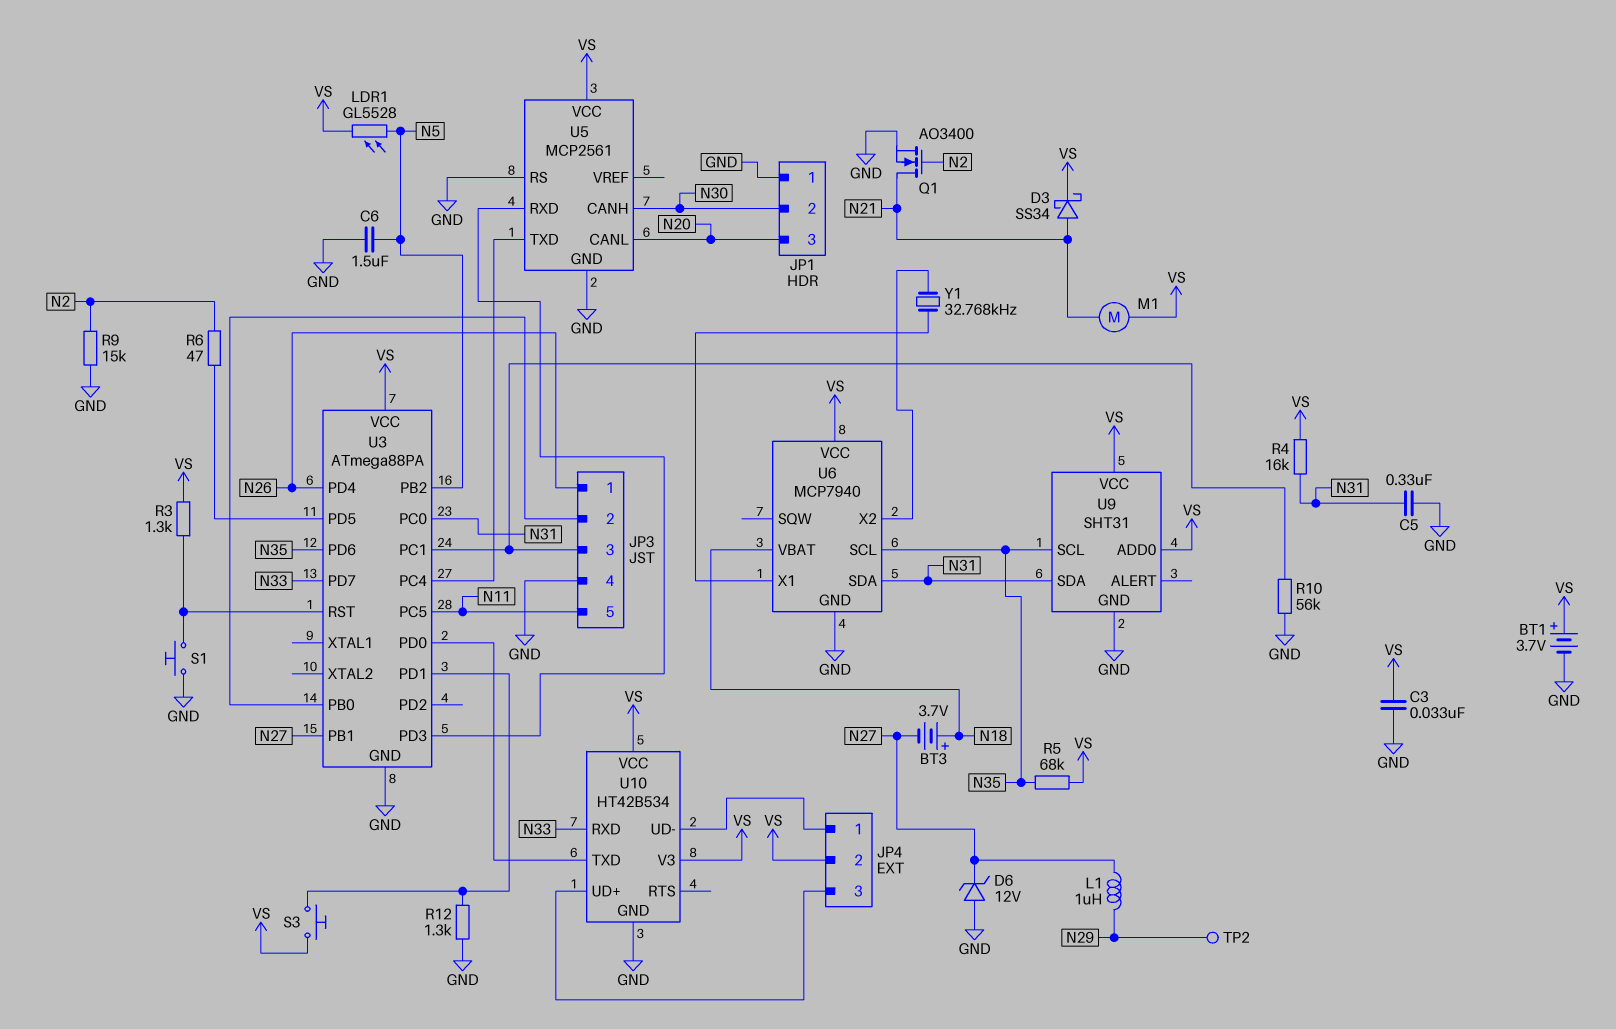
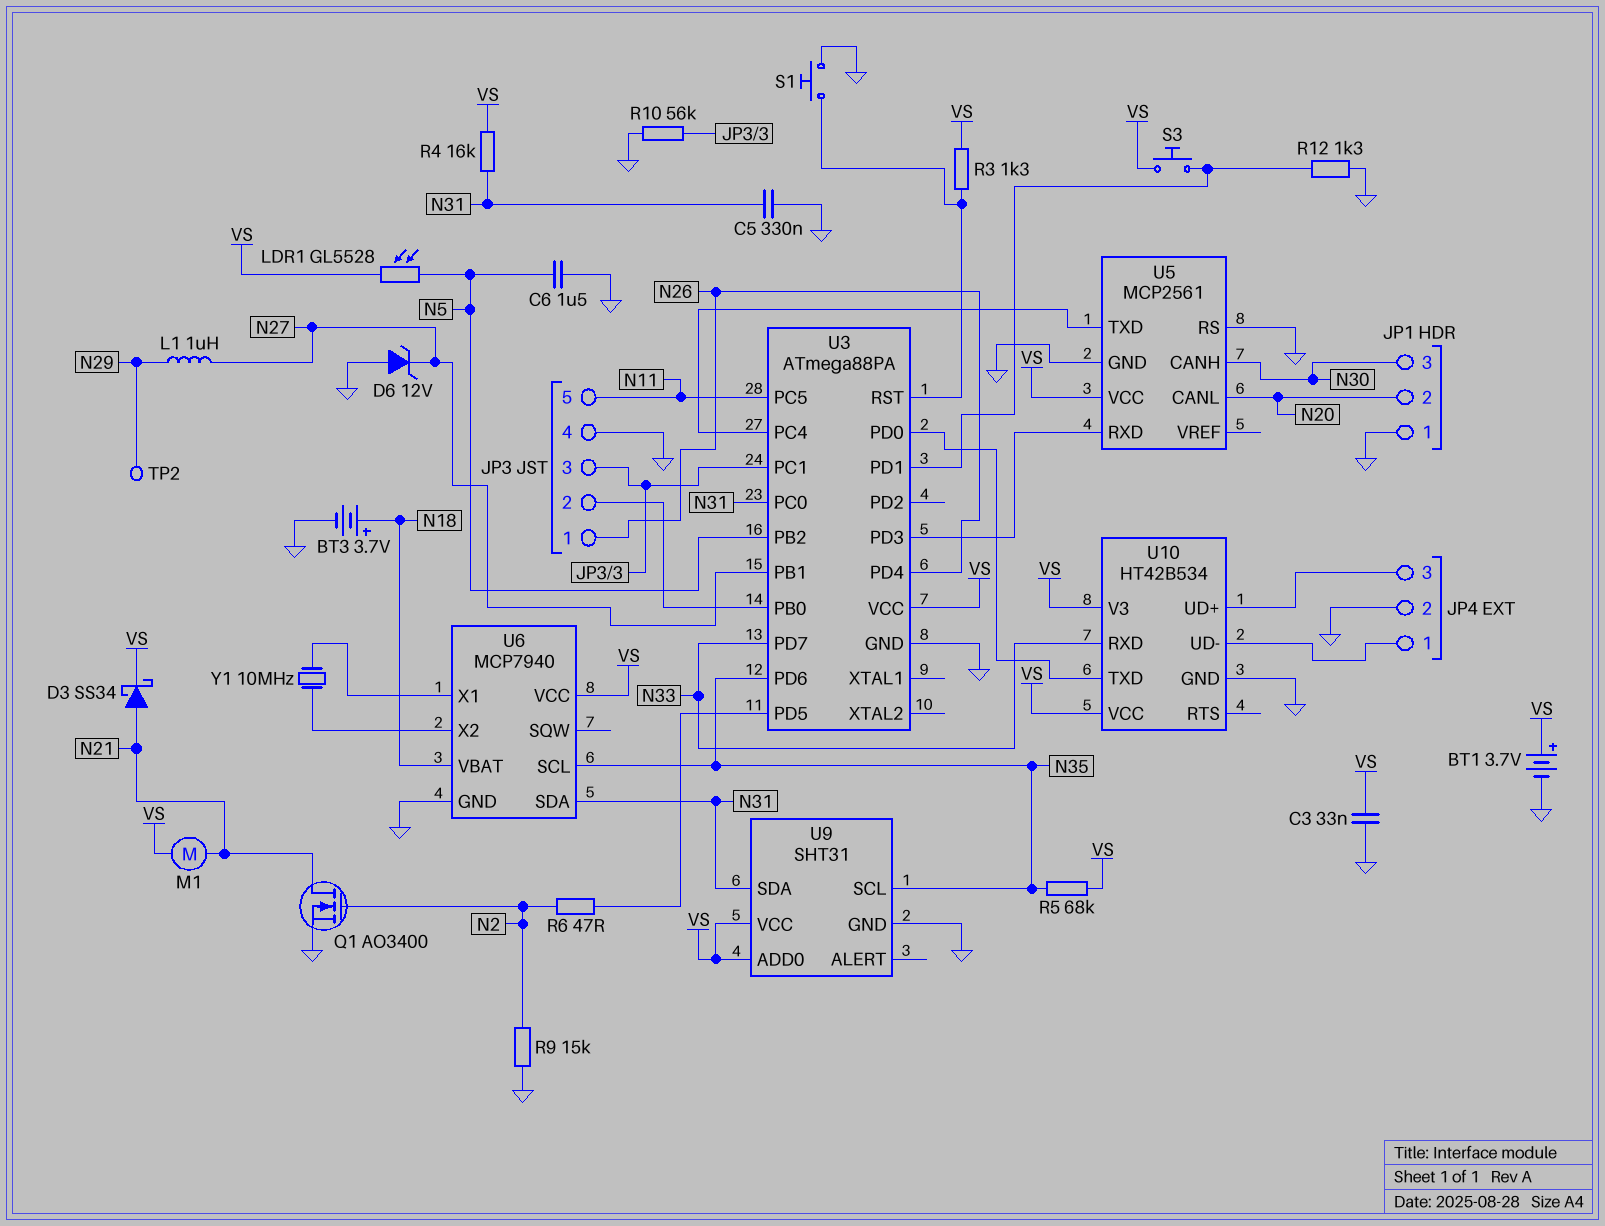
BT3: 3.7V (plus N18, minus N27) -> 3.7V (plus N18, minus GND)
JP1 pin 2: N30 -> N20
JP1 pin 3: N20 -> N30
JP4 pin 2: VS -> GND
Y1: 32.768kHz (U6/X1, U6/X2) -> 10MHz (U6/X1, U6/X2)

